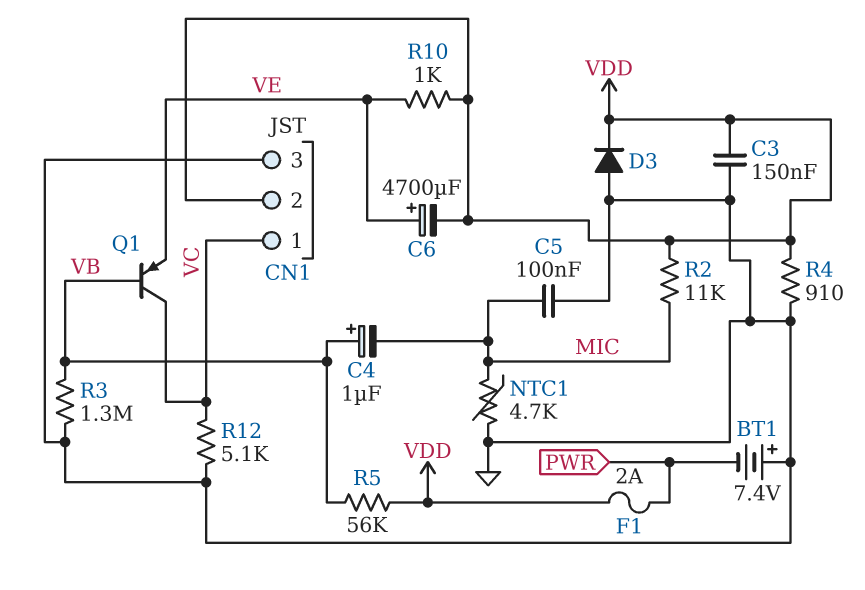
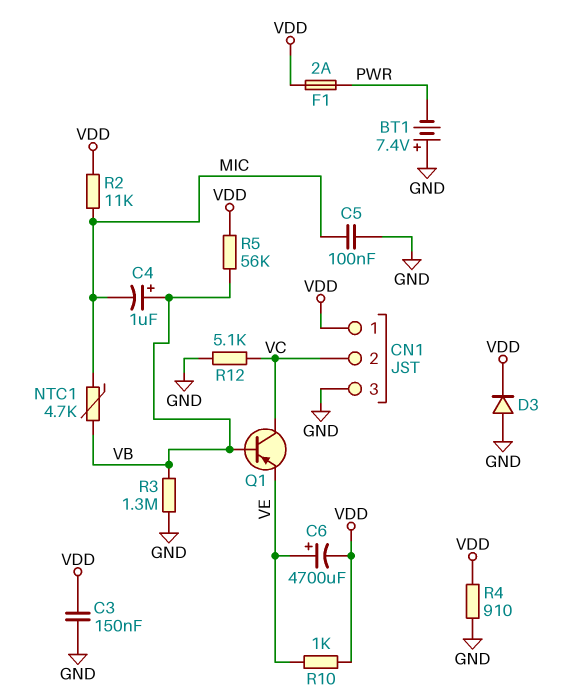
CN1 pin 1: VC -> VDD
CN1 pin 2: VDD -> VC
NTC1: 4.7k (GND, MIC) -> 4.7k (MIC, VB)

